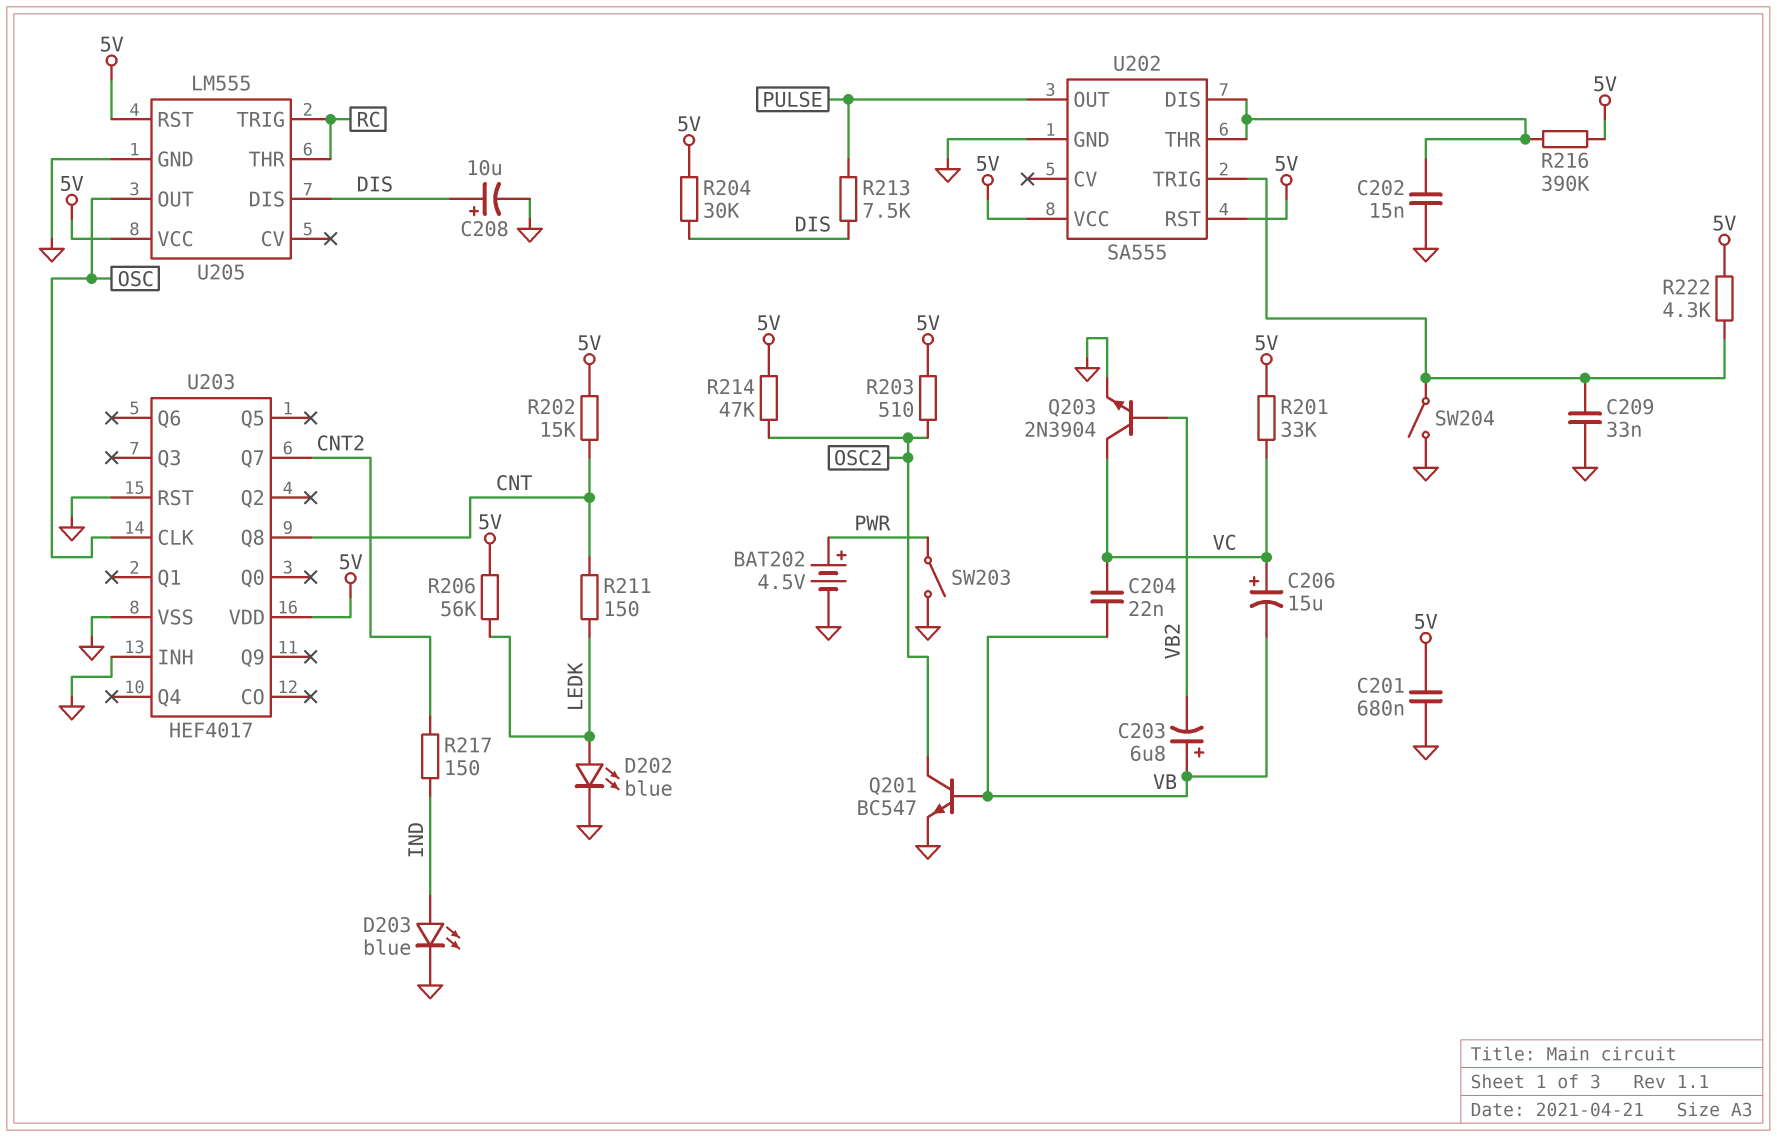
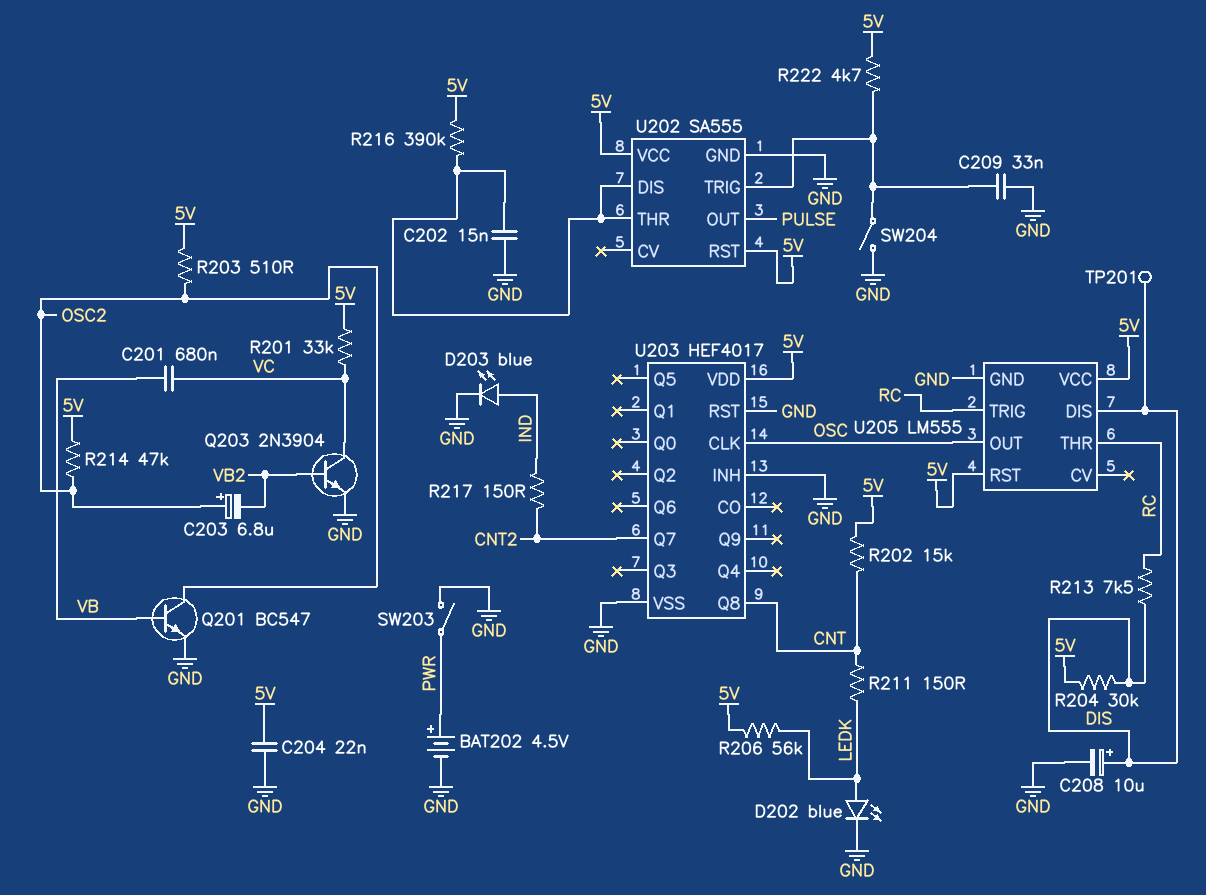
C201: 680nF (5V, GND) -> 680nF (VB, VC)
C203: 6.8uF (plus VB, minus VB2) -> 6.8uF (plus OSC2, minus VB2)
C204: 22nF (VB, VC) -> 22nF (5V, GND)
C206: 15uF (plus VC, minus VB) -> none
R213: 7.5k (DIS, PULSE) -> 7.5k (DIS, RC)
R222: 4.3k (5V, U202/TRIG) -> 4.7k (5V, U202/TRIG)
TP201: none -> test point (DIS)

